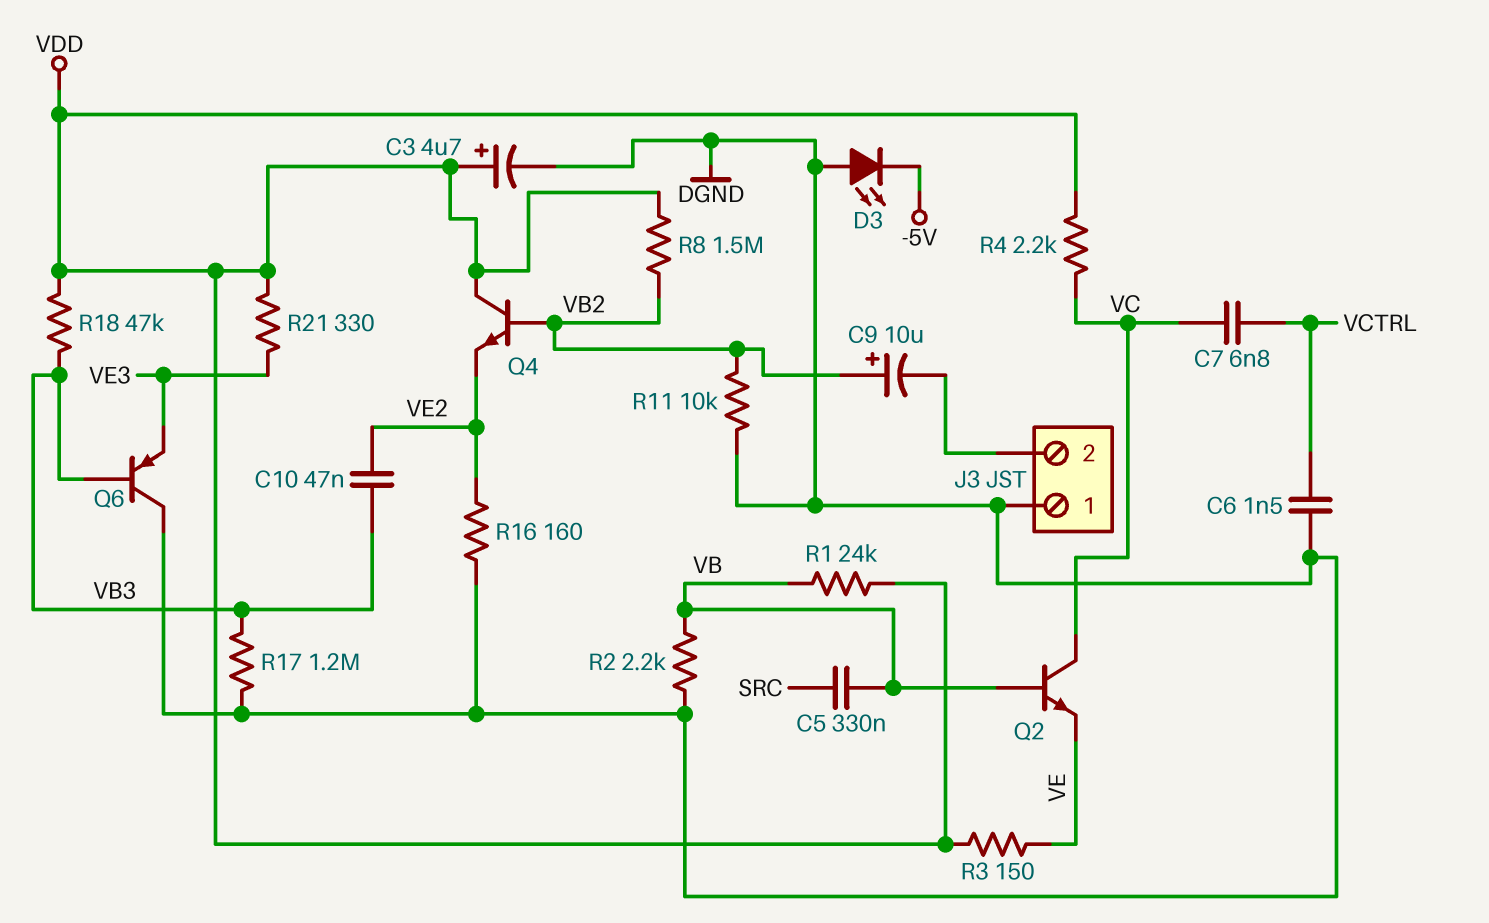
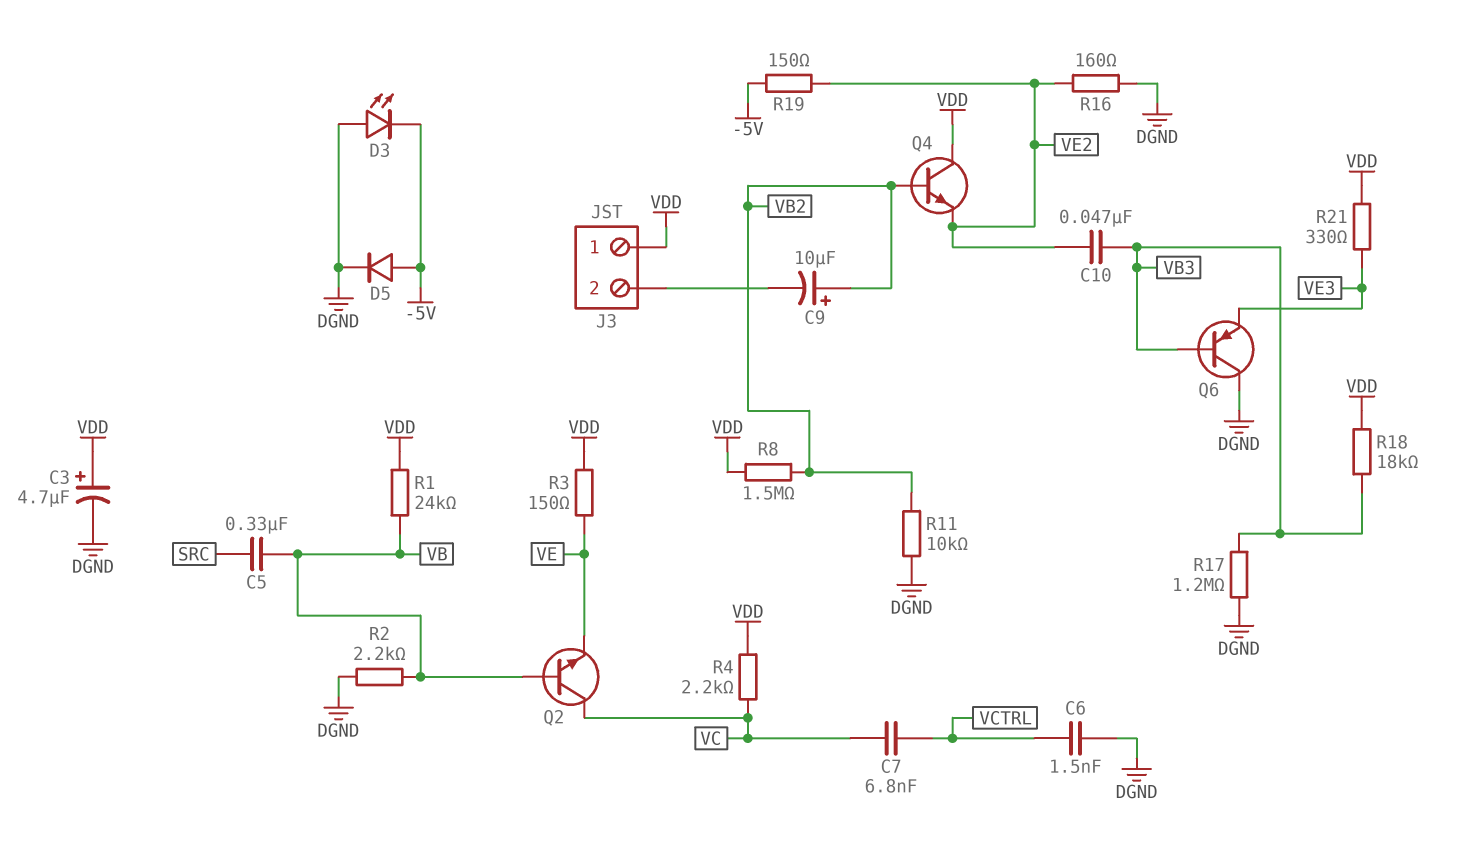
D5: none -> diode (A -5V, K DGND)
J3 pin 1: DGND -> VDD
R18: 47k (VB3, VDD) -> 18k (VB3, VDD)
R19: none -> 150 (-5V, VE2)

